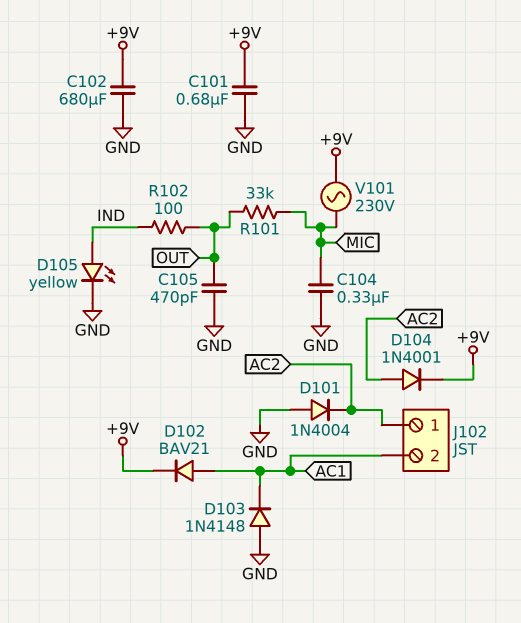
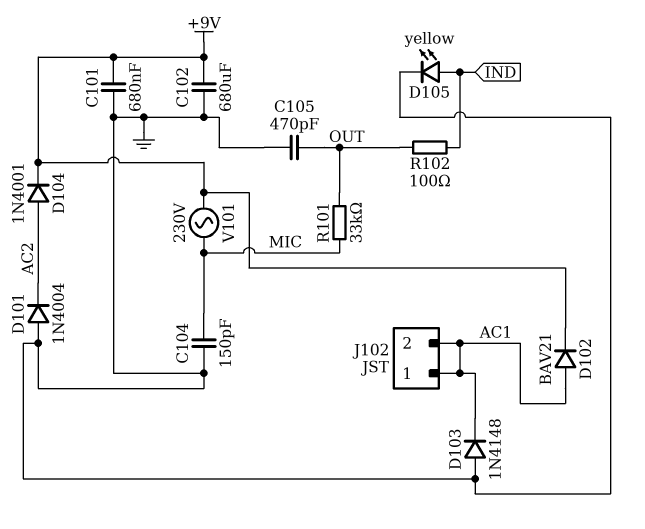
C104: 330nF (GND, MIC) -> 150pF (GND, MIC)
J102 pin 1: AC2 -> AC1

